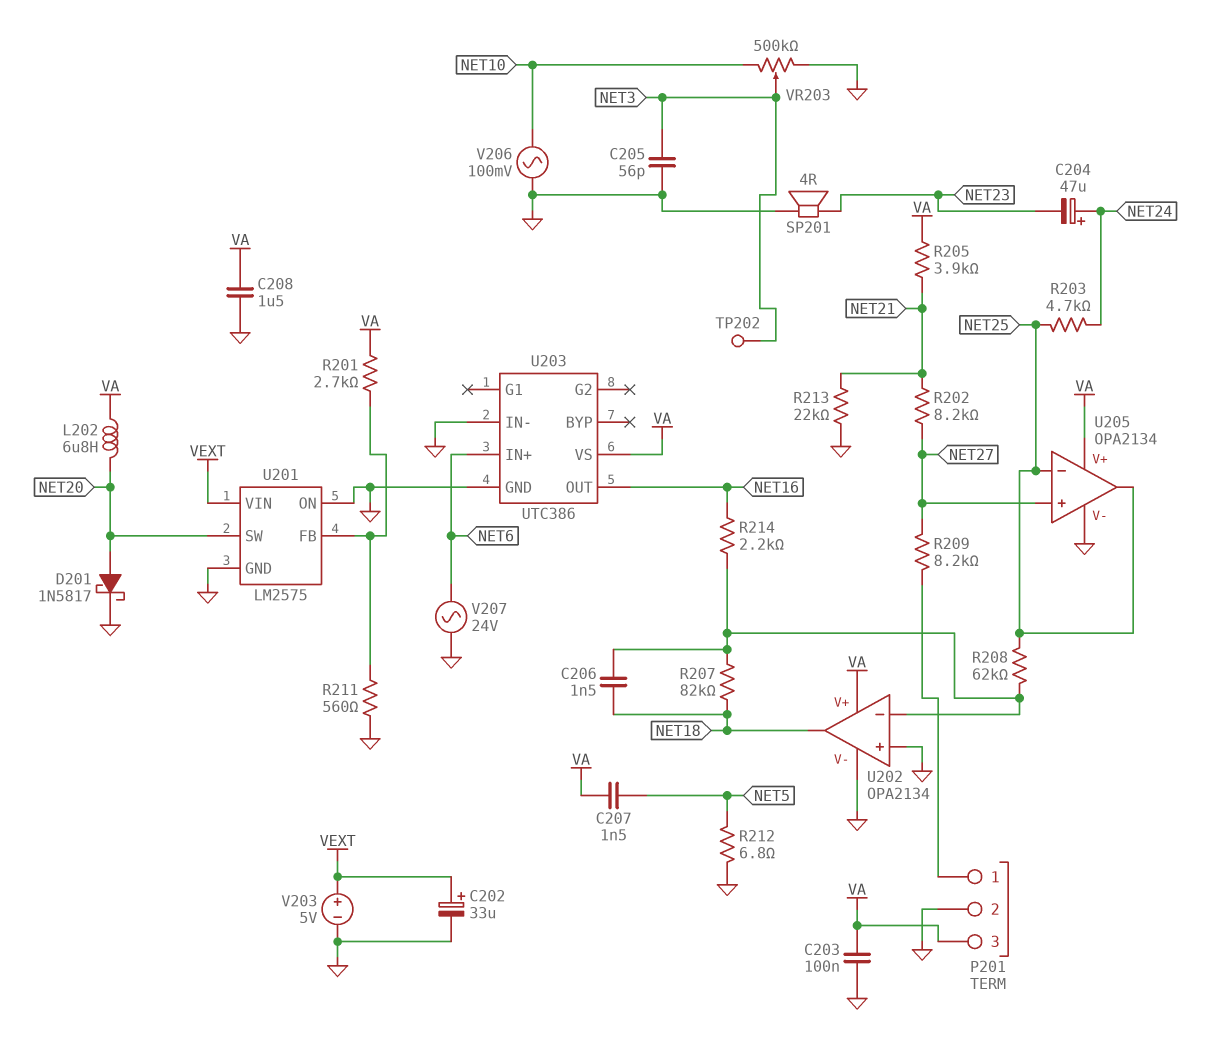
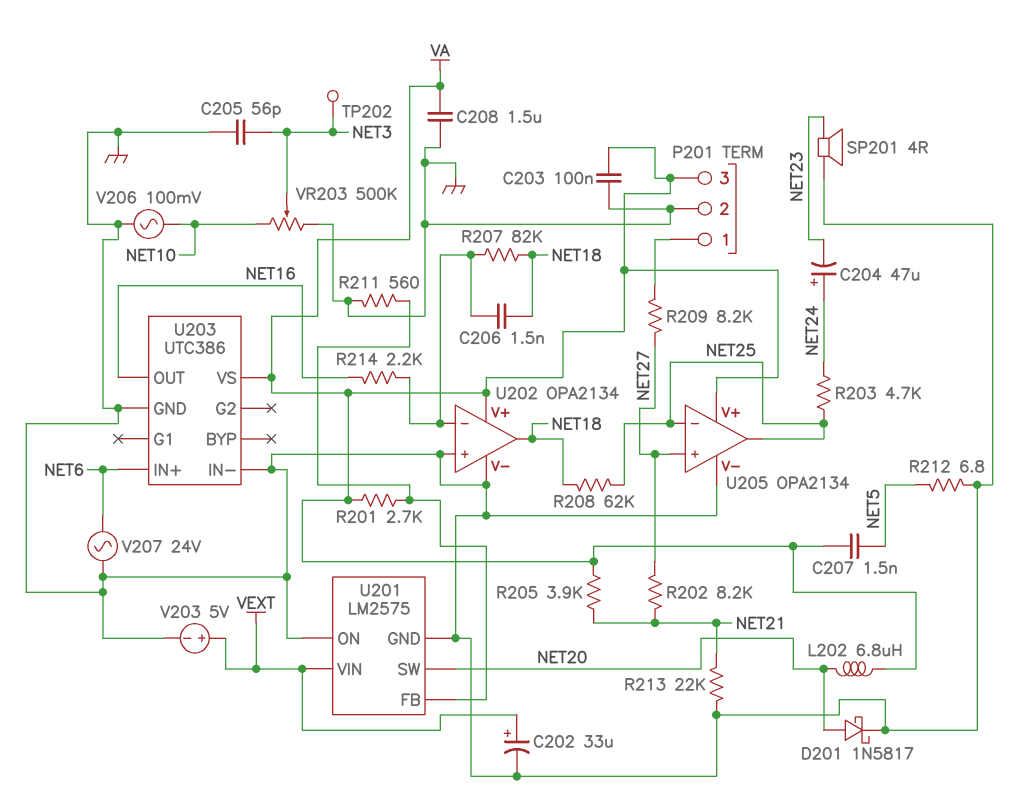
R208: 62k (NET25, U202/in-) -> 62k (NET18, NET25)

